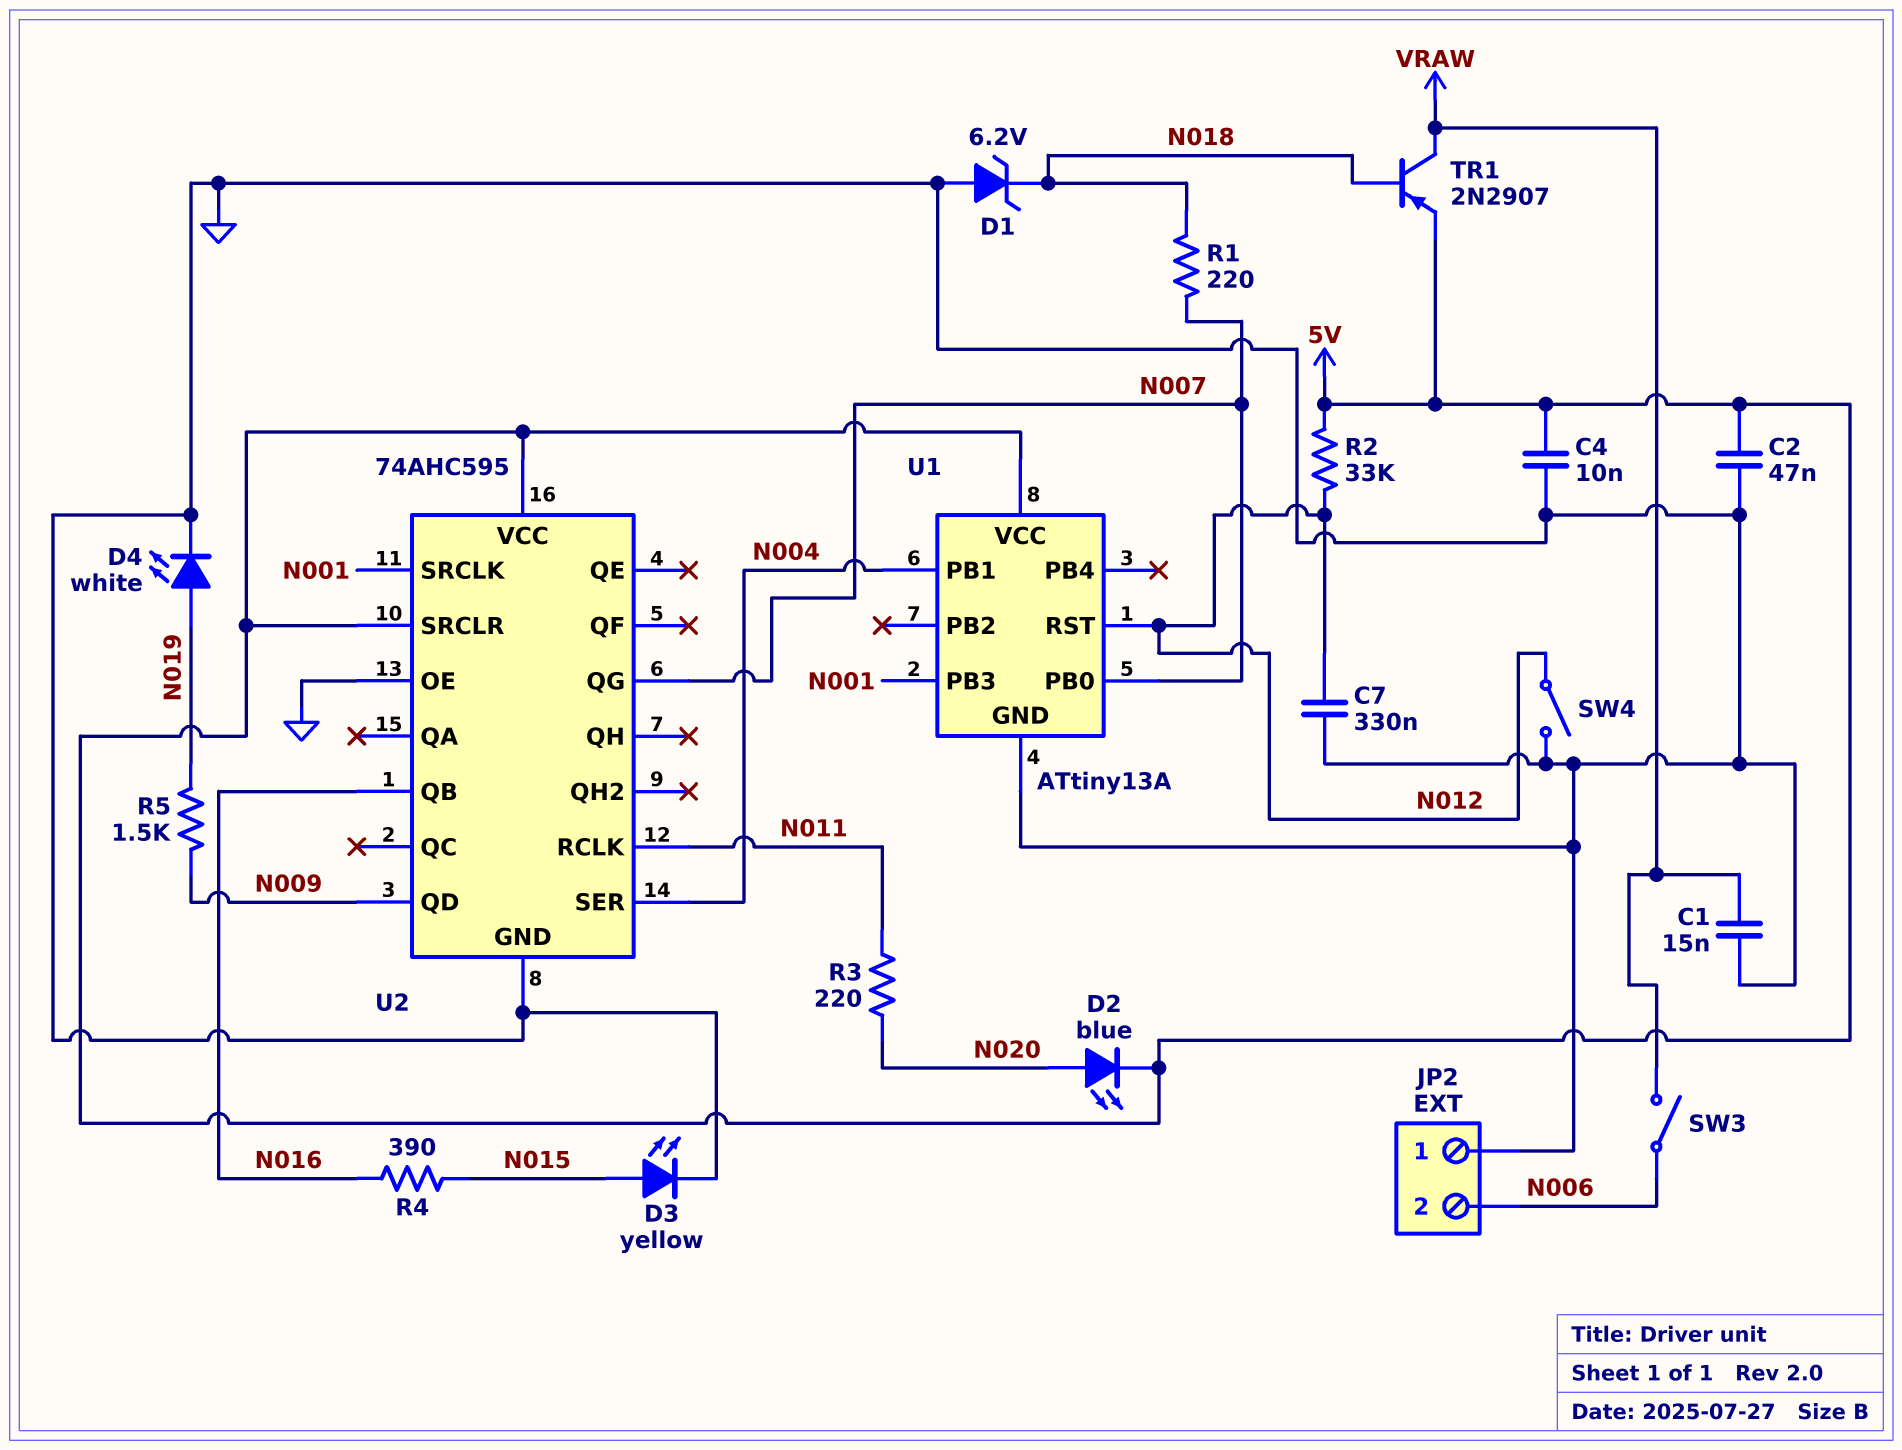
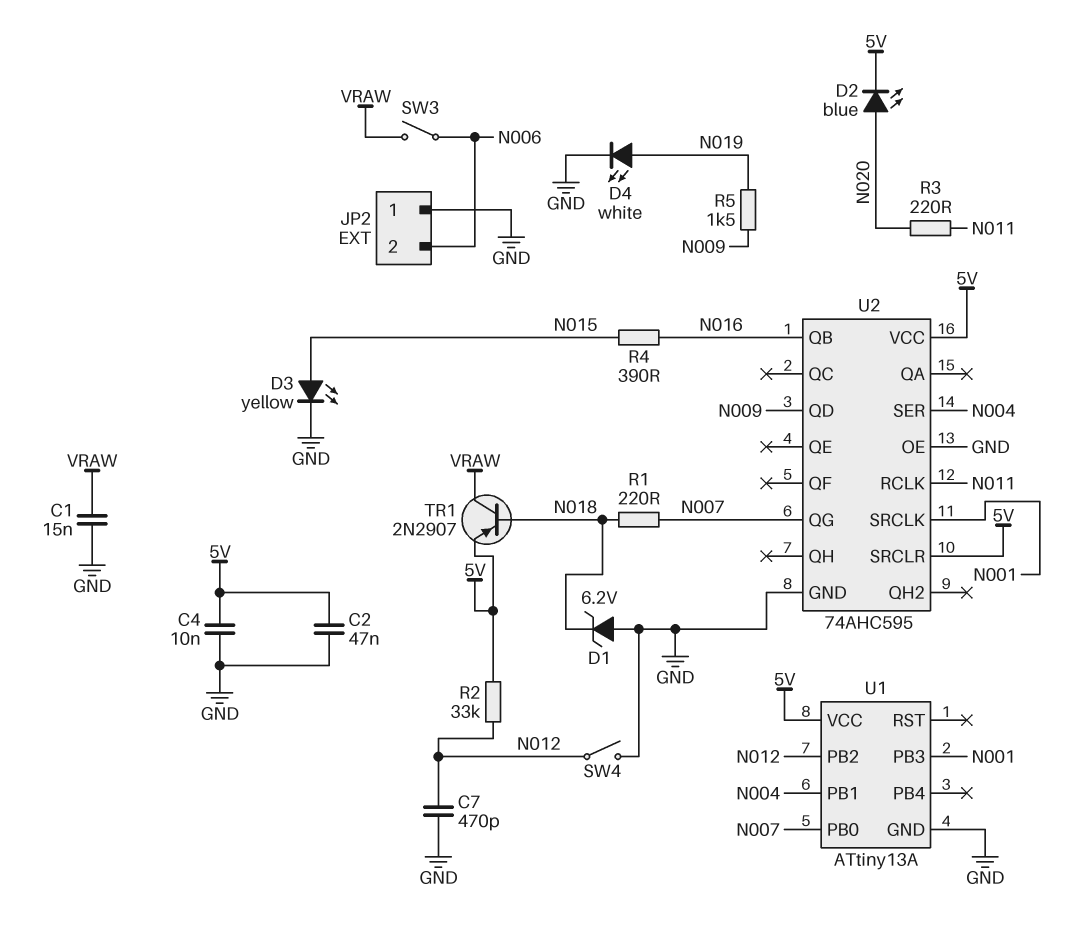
C7: 330nF (GND, N012) -> 470pF (GND, N012)
U1 pin PB2: none -> N012
U1 pin RST: N012 -> none

